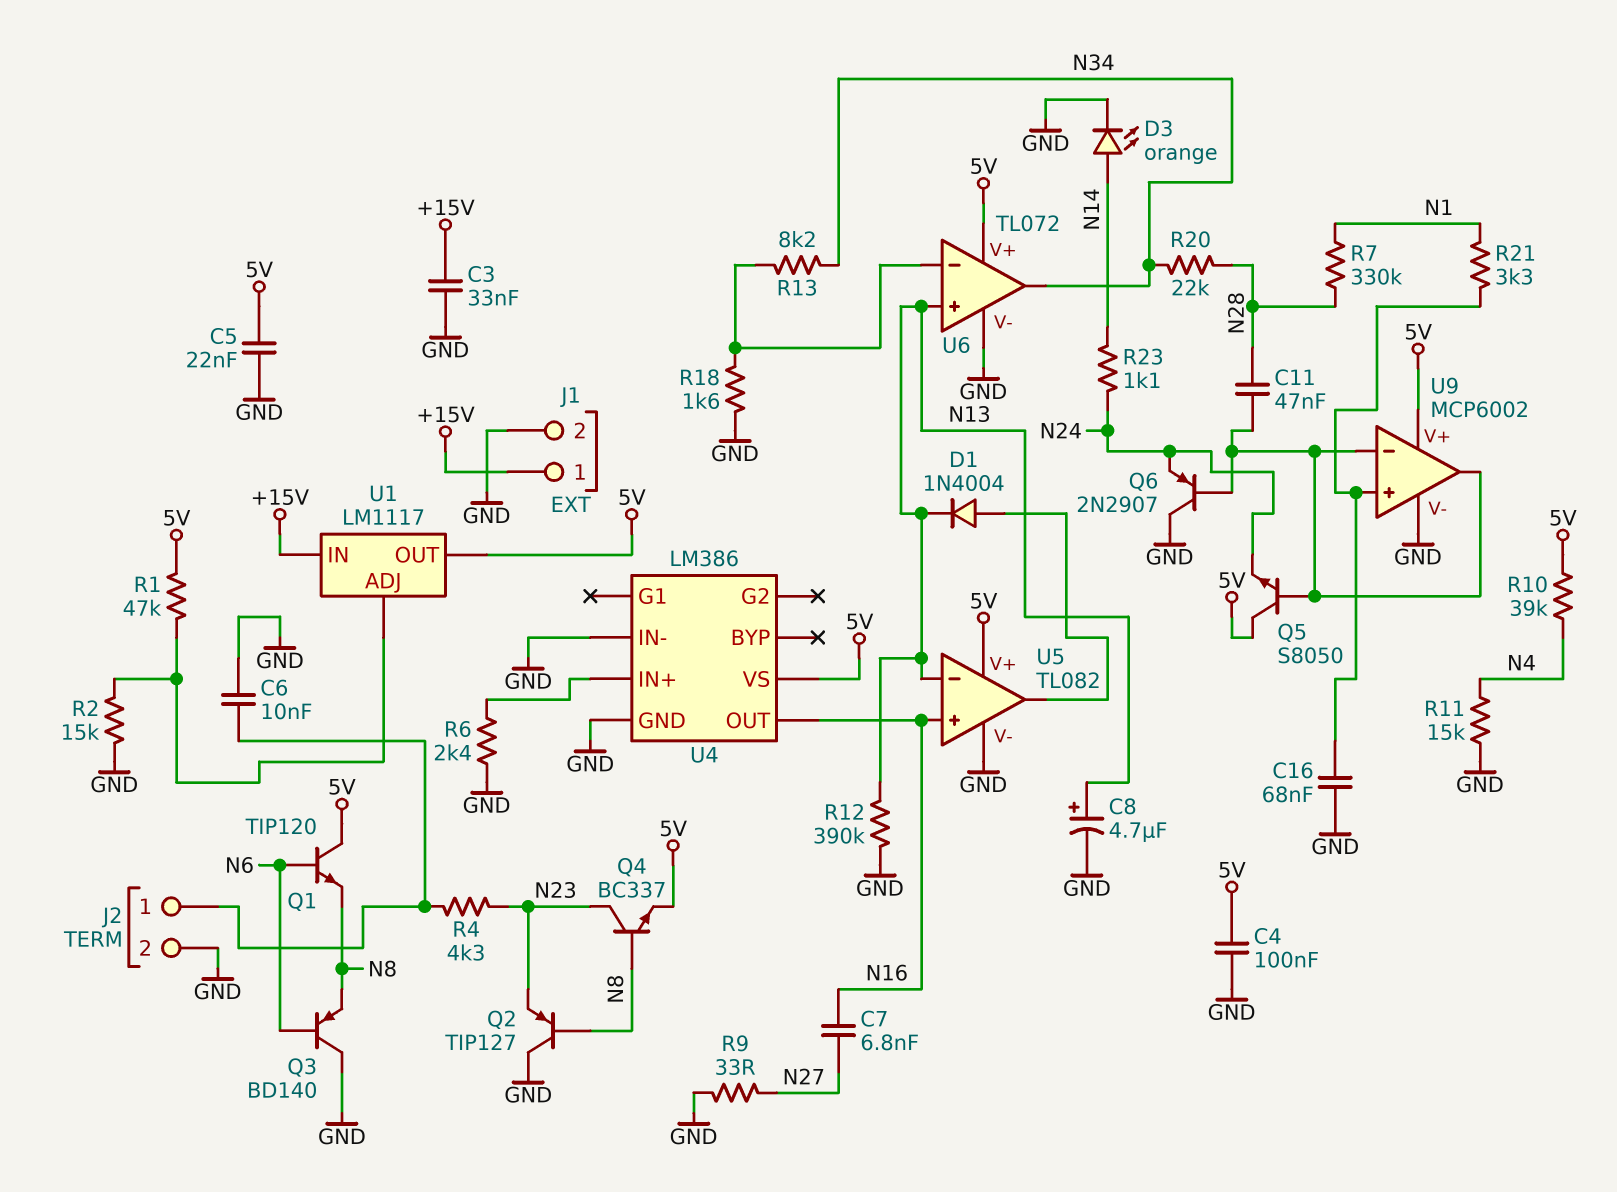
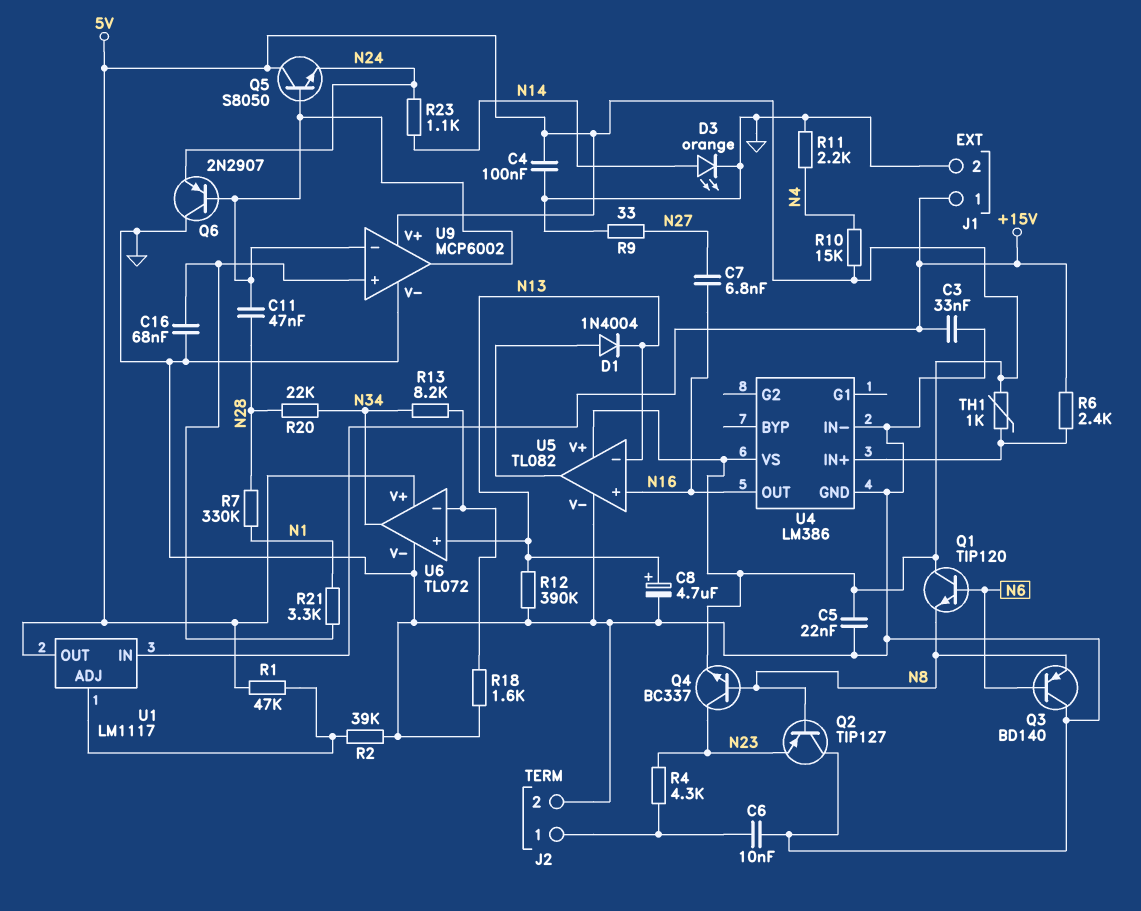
R2: 15k (GND, U1/ADJ) -> 39k (GND, U1/ADJ)
R6: 2.4k (GND, U4/IN+) -> 2.4k (+15V, U4/IN+)
R10: 39k (5V, N4) -> 15k (5V, N4)
R11: 15k (GND, N4) -> 2.2k (GND, N4)
TH1: none -> 1k (5V, U4/IN+)

